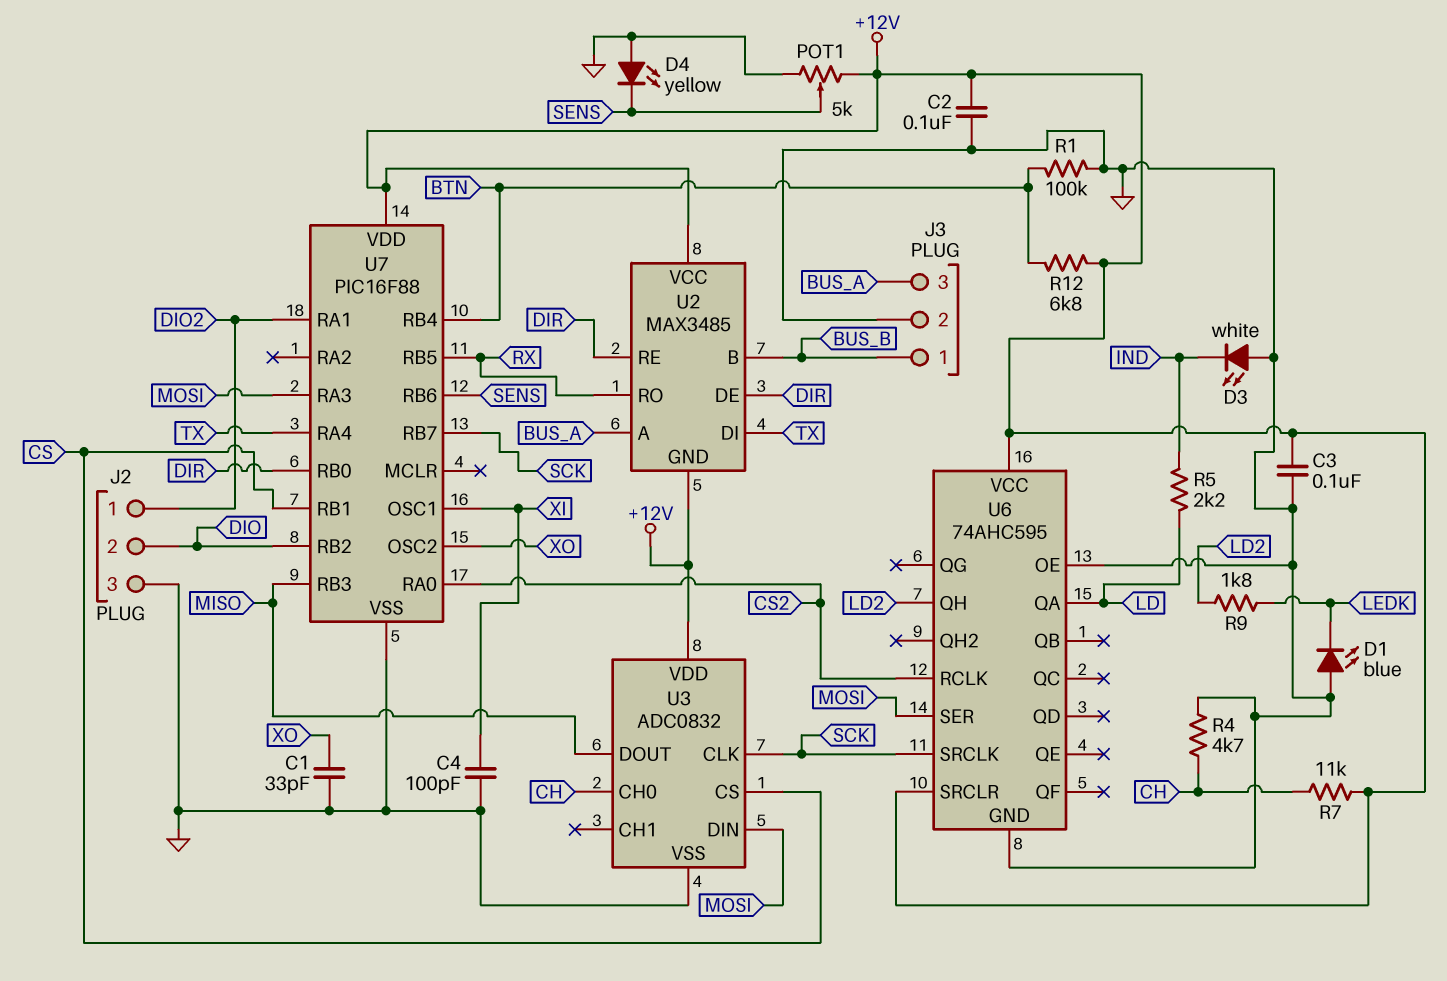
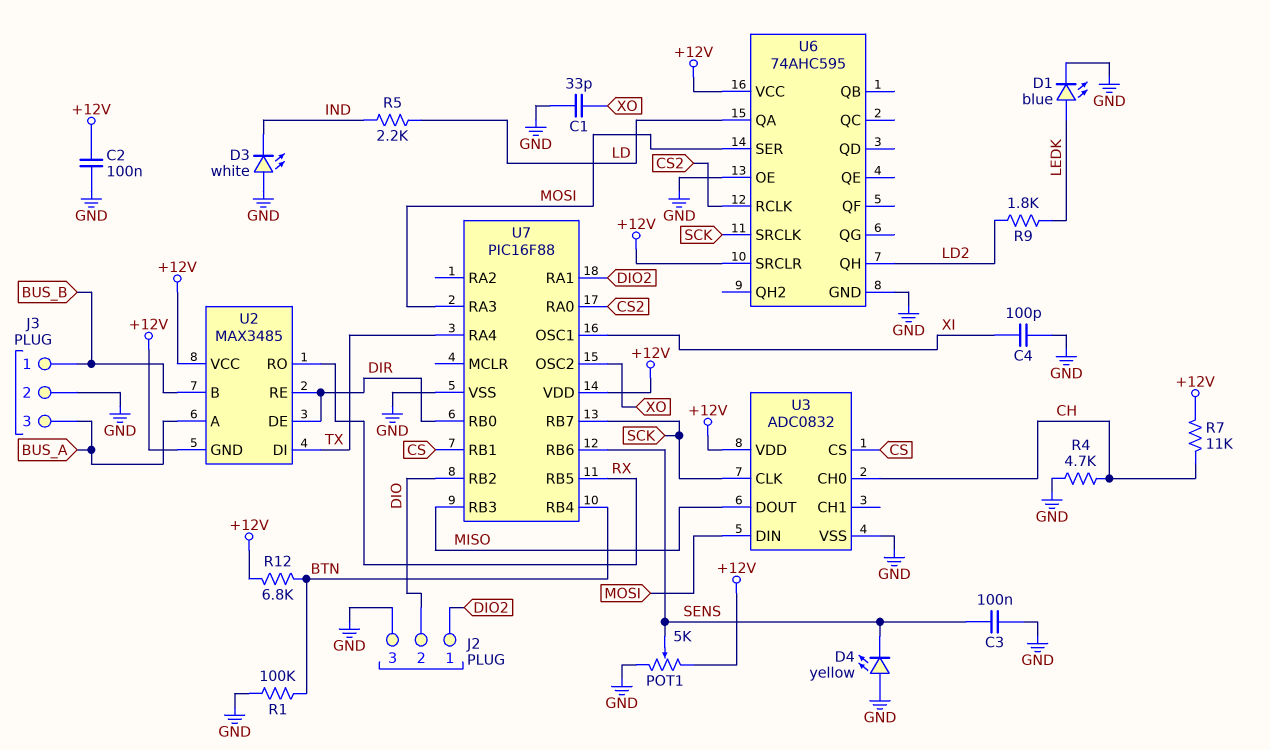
C3: 100nF (+12V, GND) -> 100nF (GND, SENS)
D1: LED blue (A GND, K LEDK) -> LED blue (A LEDK, K GND)

